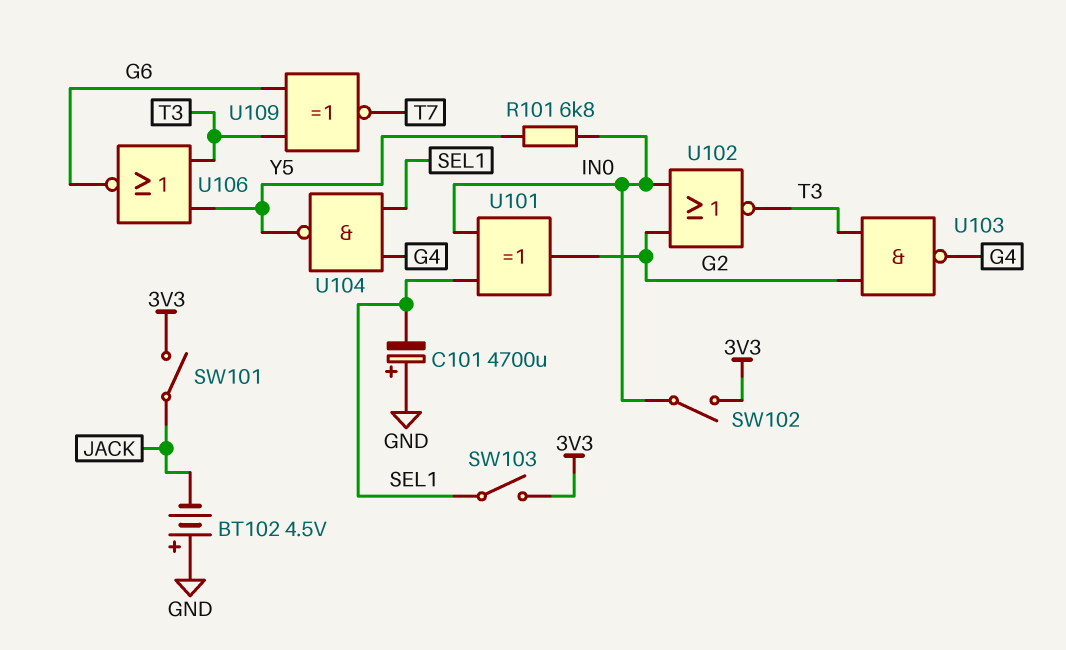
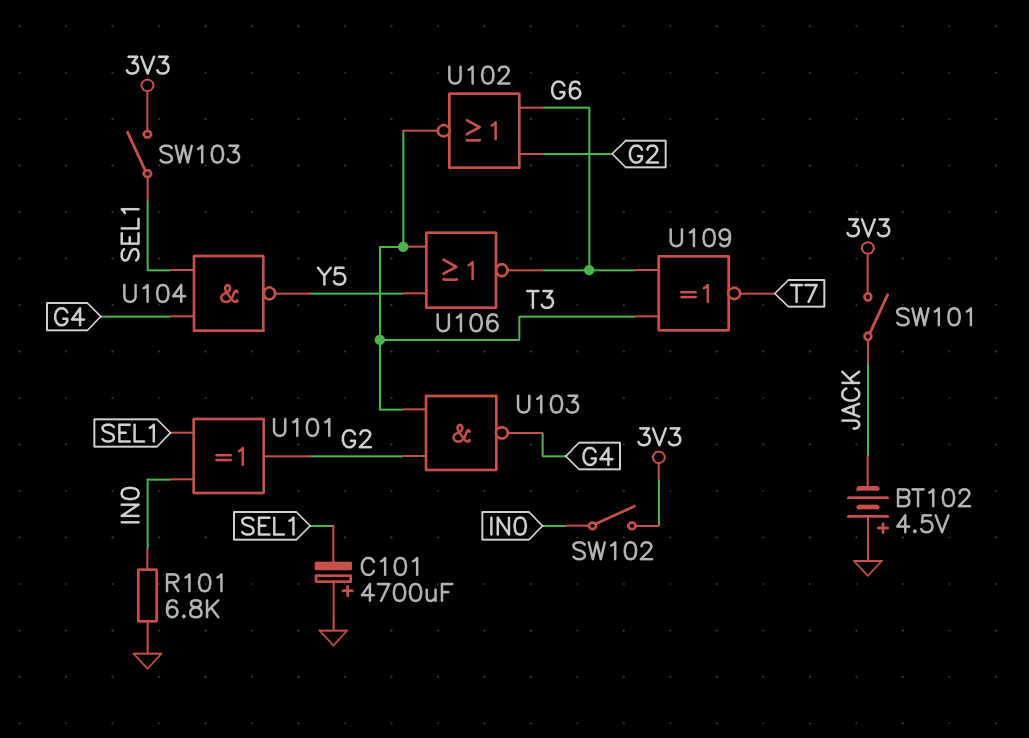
R101: 6.8k (IN0, Y5) -> 6.8k (GND, IN0)
U102: NOR (in G2, in IN0, out T3) -> NOR (in G2, in G6, out T3)

